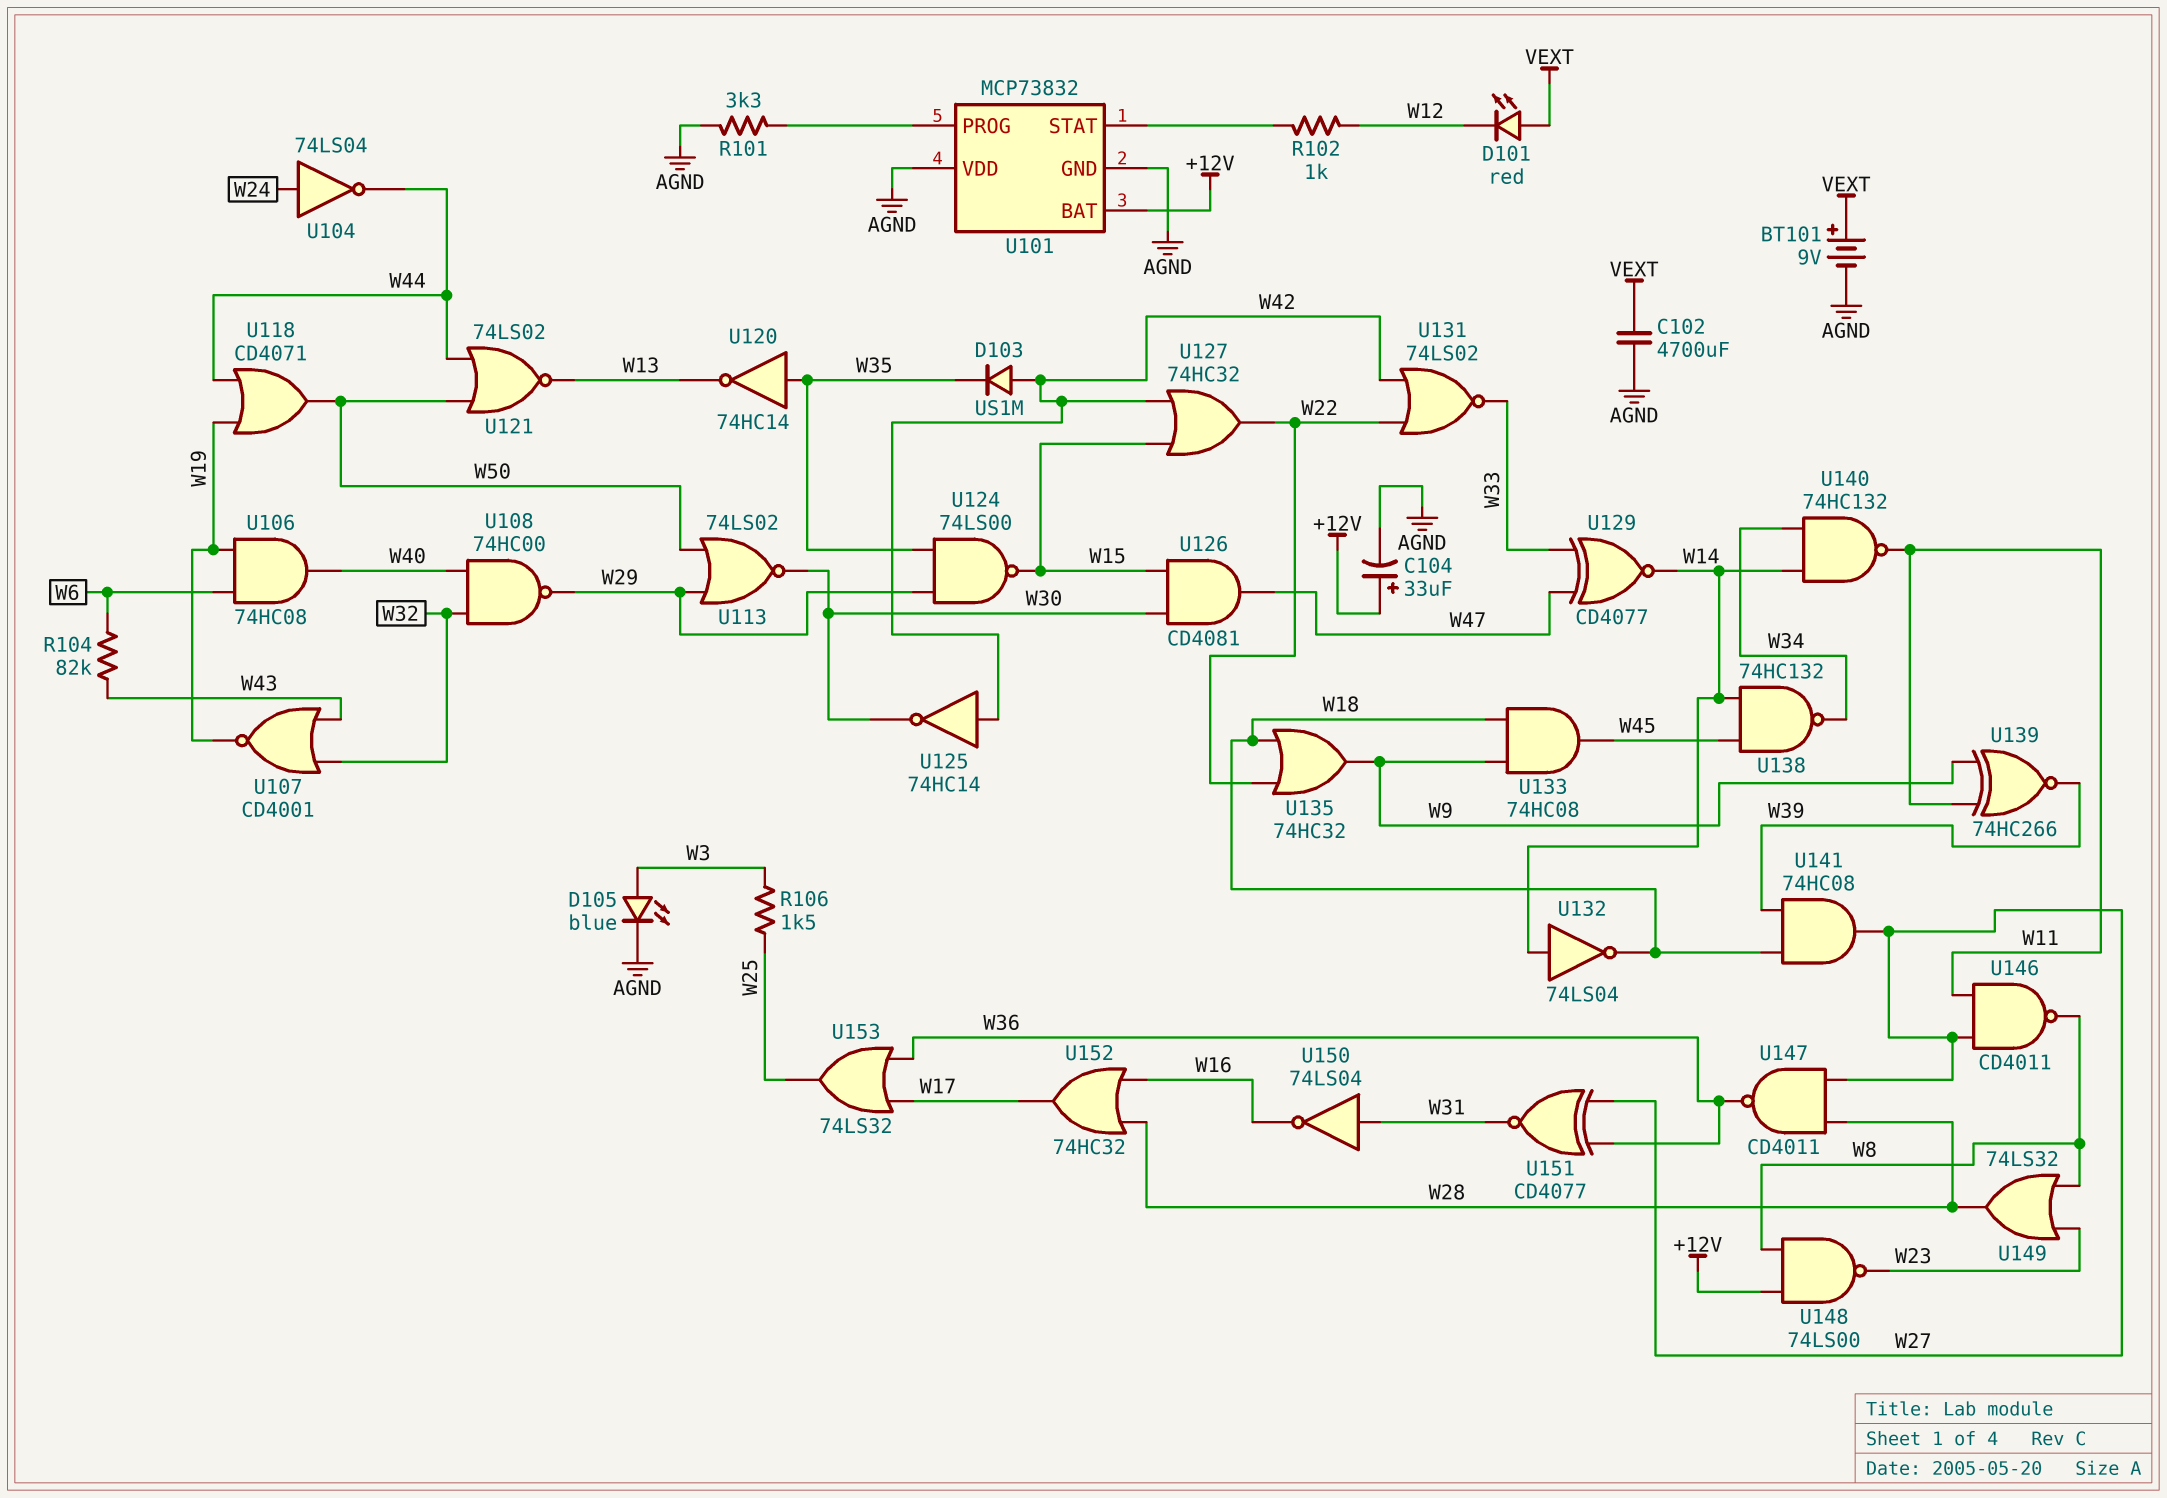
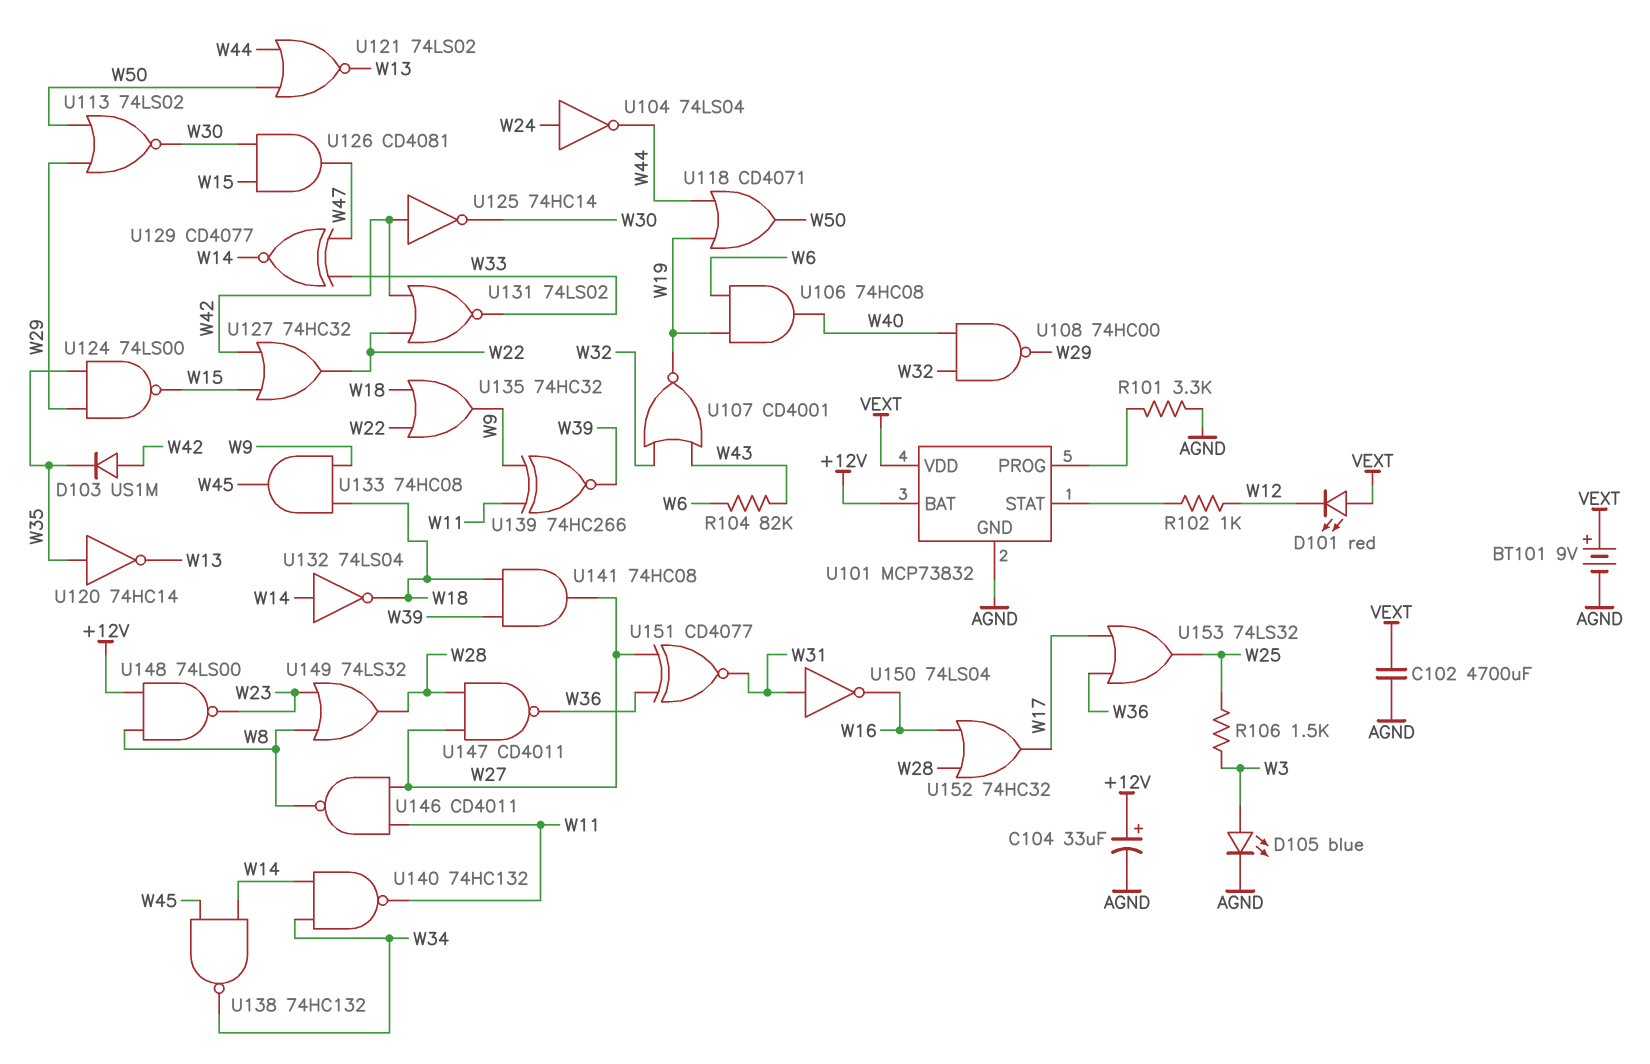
U101 pin VDD: AGND -> VEXT

